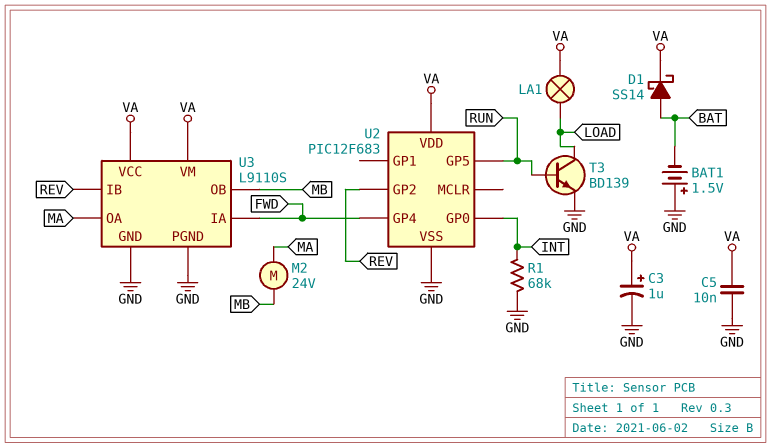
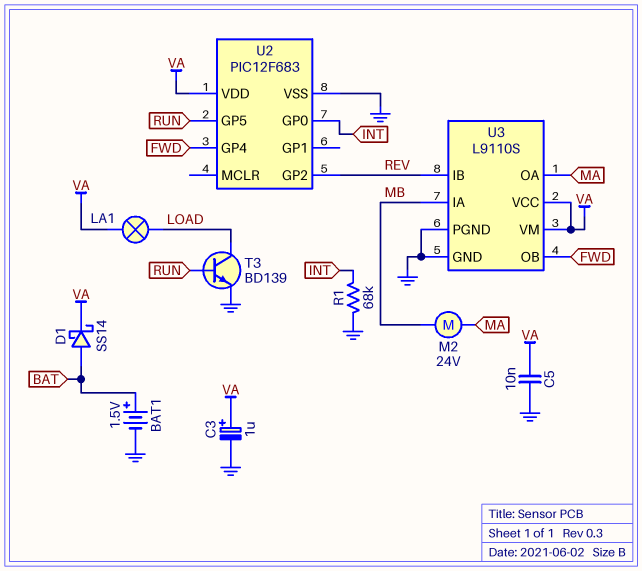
BAT1: 1.5V (plus GND, minus BAT) -> 1.5V (plus BAT, minus GND)
U3 pin IA: FWD -> MB
U3 pin OB: MB -> FWD

